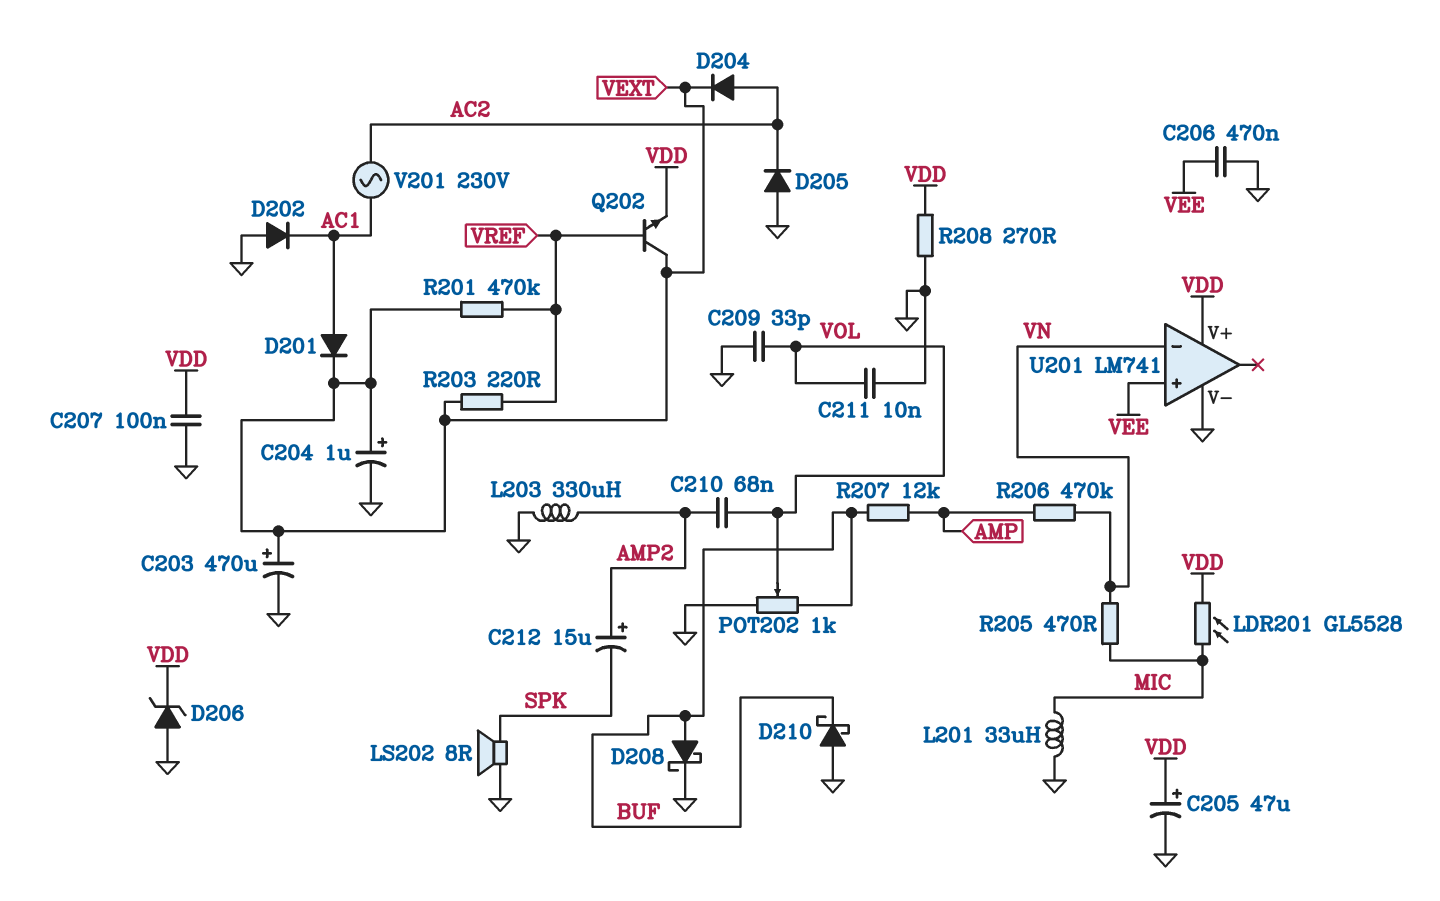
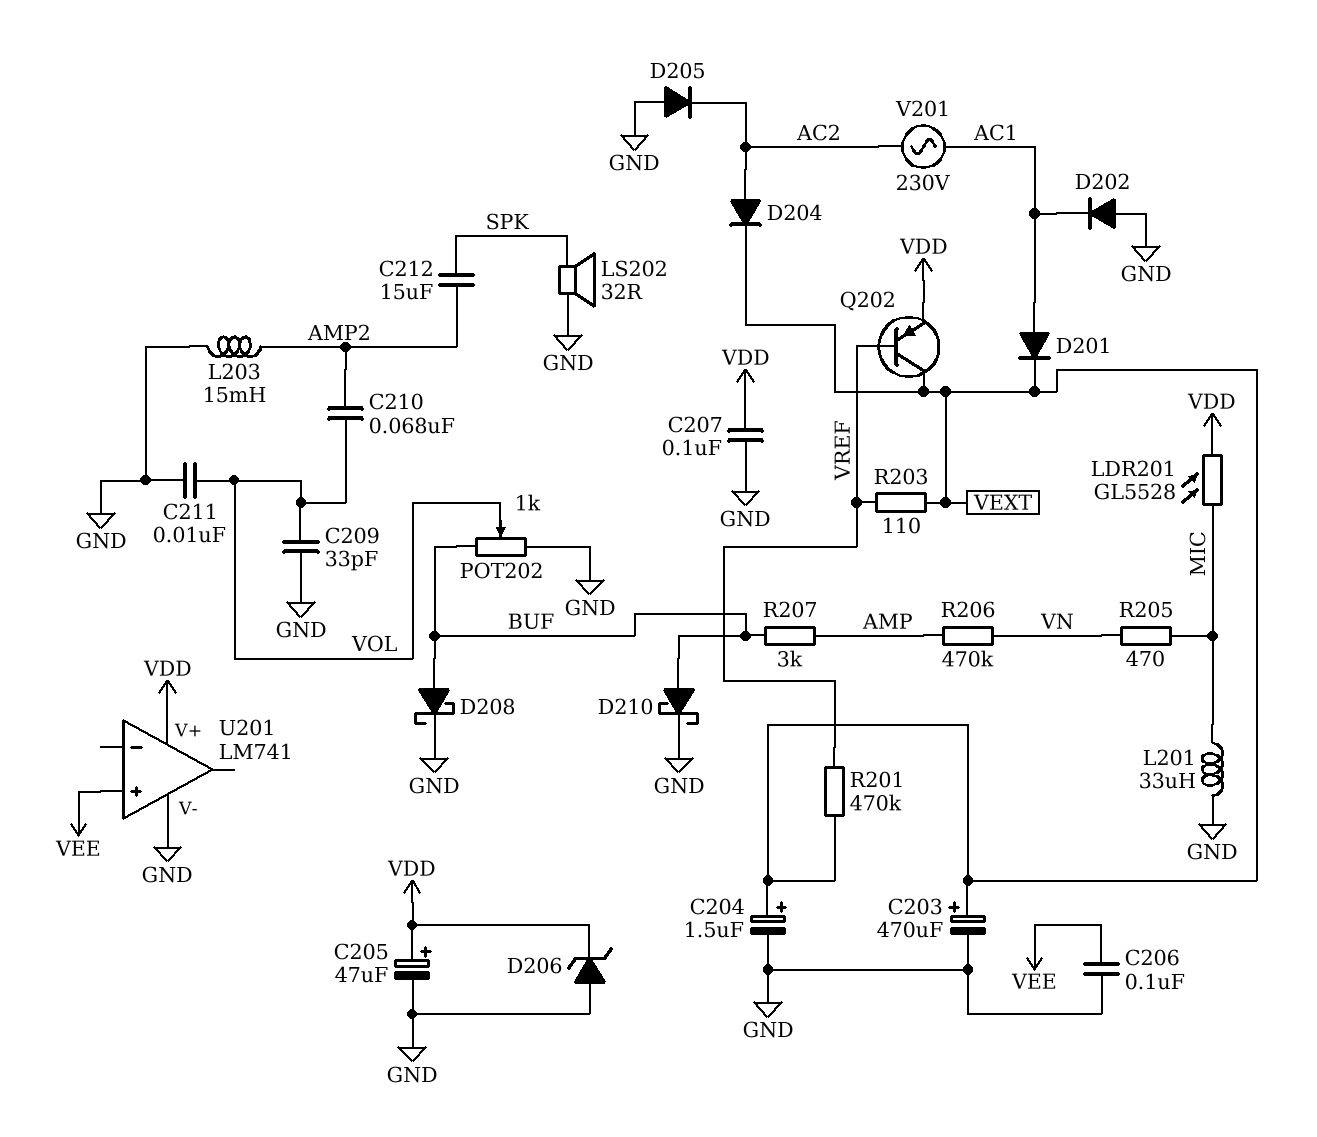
C204: 1uF (plus VEXT, minus GND) -> 1.5uF (plus VEXT, minus GND)
C206: 470nF (GND, VEE) -> 100nF (GND, VEE)
C212: 15uF (plus AMP2, minus SPK) -> 15uF (AMP2, SPK)
D210: schottky (A GND, K BUF) -> schottky (A BUF, K GND)
L203: 330uH (AMP2, GND) -> 15mH (AMP2, GND)
LS202: speaker 8R (GND, SPK) -> speaker 32R (GND, SPK)
Q202: NPN (B VREF, C VEXT, E VDD) -> PNP (B VREF, C VEXT, E VDD)
R203: 220 (VEXT, VREF) -> 110 (VEXT, VREF)
R207: 12k (AMP, BUF) -> 3k (AMP, BUF)
R208: 270 (GND, VDD) -> none
U201 pin in-: VN -> none

